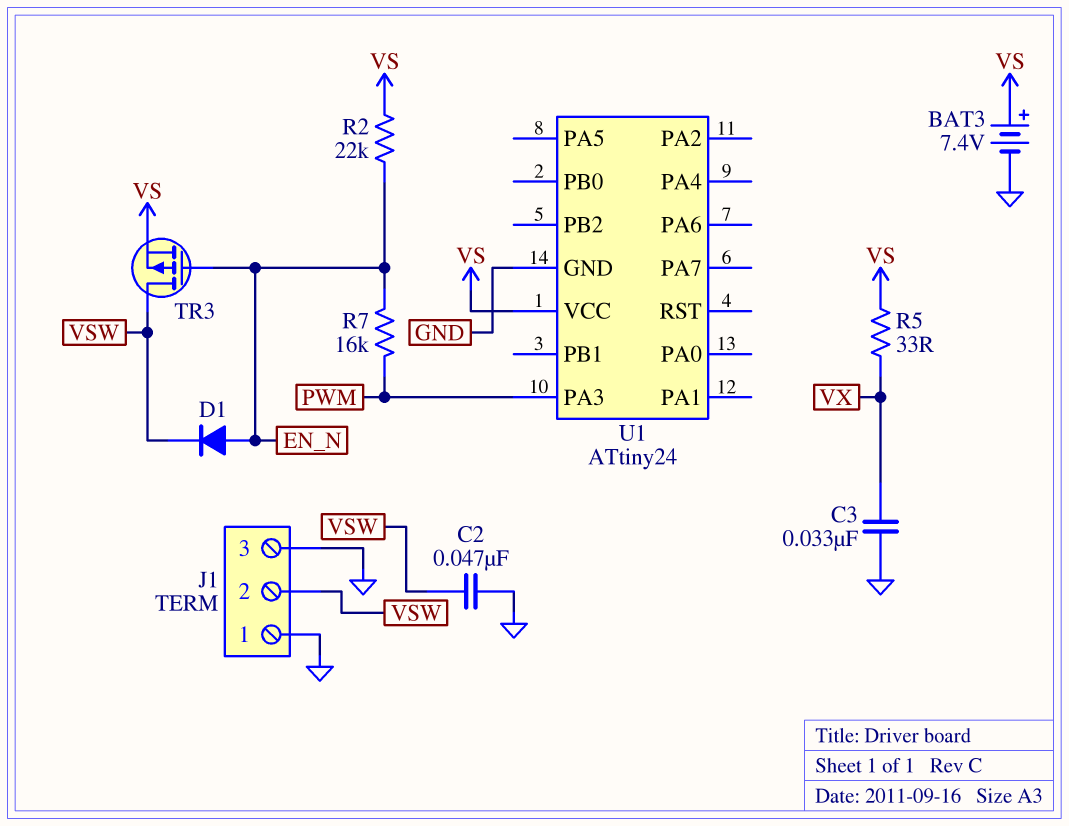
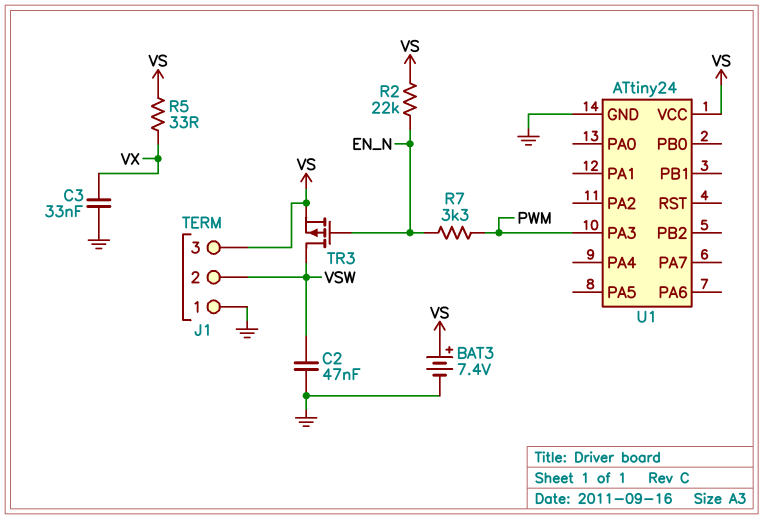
D1: diode (A EN_N, K VSW) -> none
J1 pin 3: GND -> VS
R7: 16k (EN_N, PWM) -> 3.3k (EN_N, PWM)

